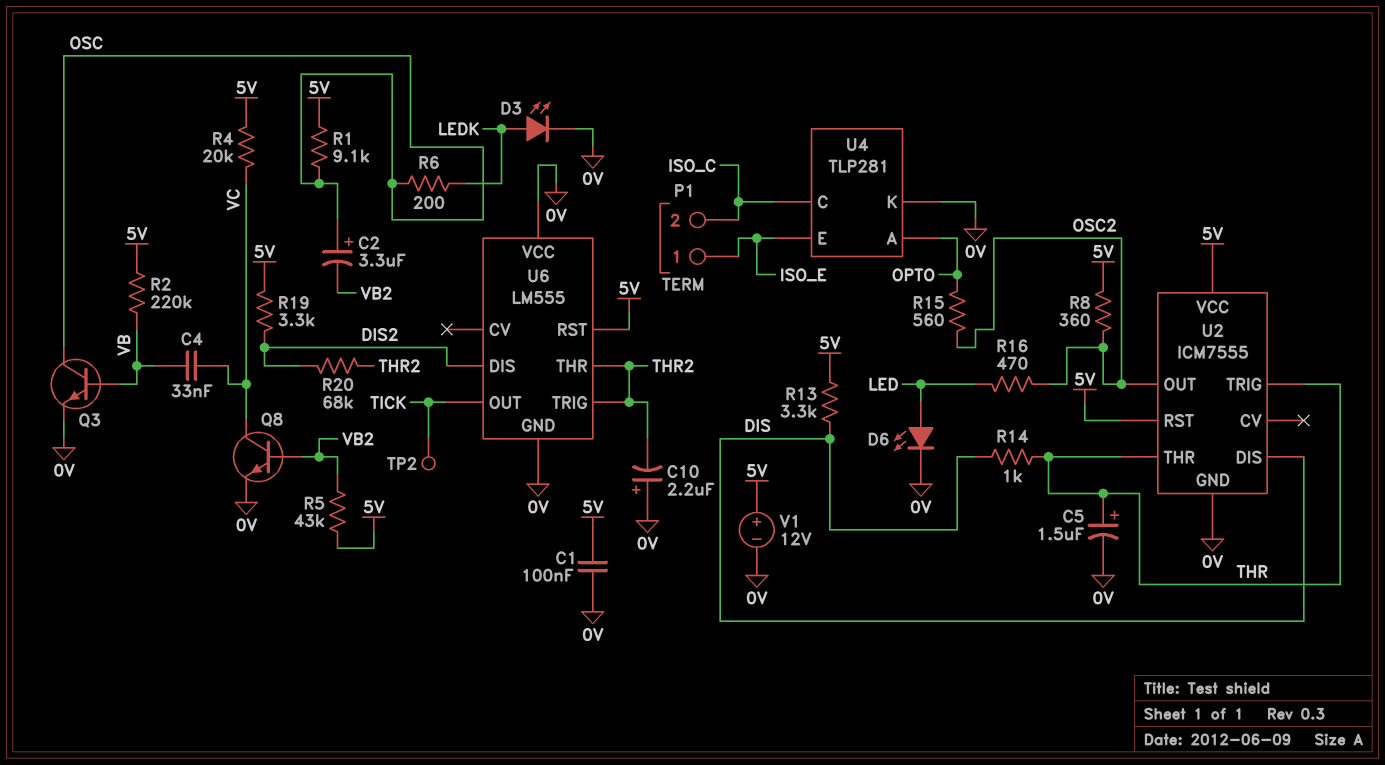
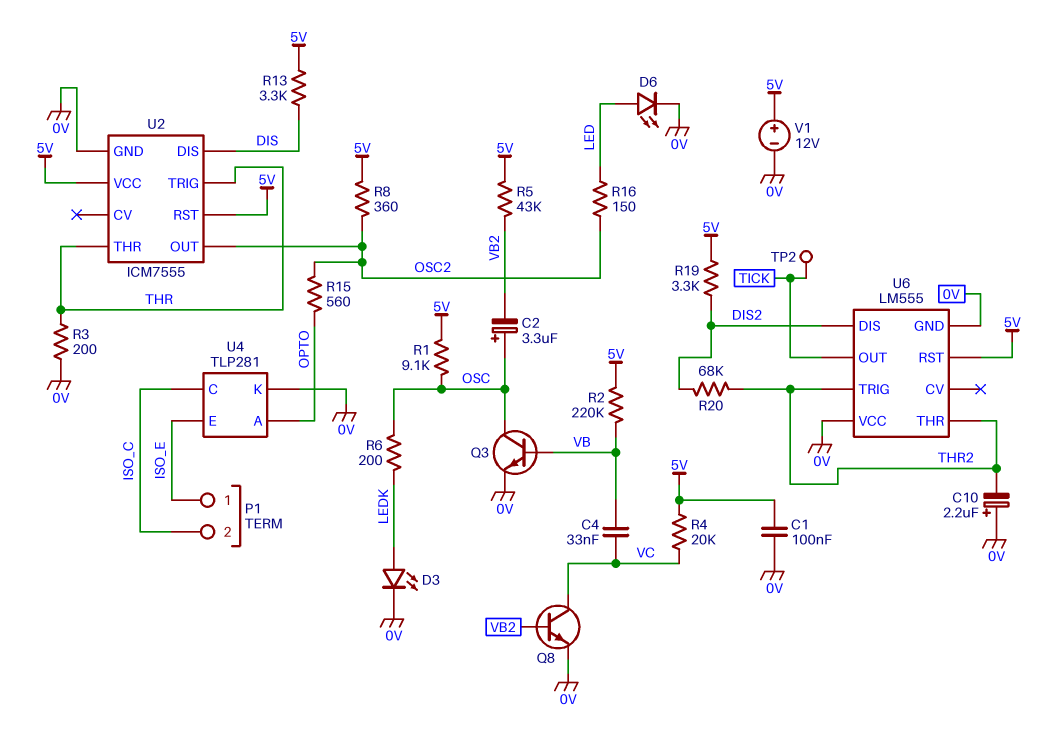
C5: 1.5uF (plus THR, minus 0V) -> none
R3: none -> 200 (0V, THR)
R14: 1k (DIS, THR) -> none
R16: 470 (LED, OSC2) -> 150 (LED, OSC2)

